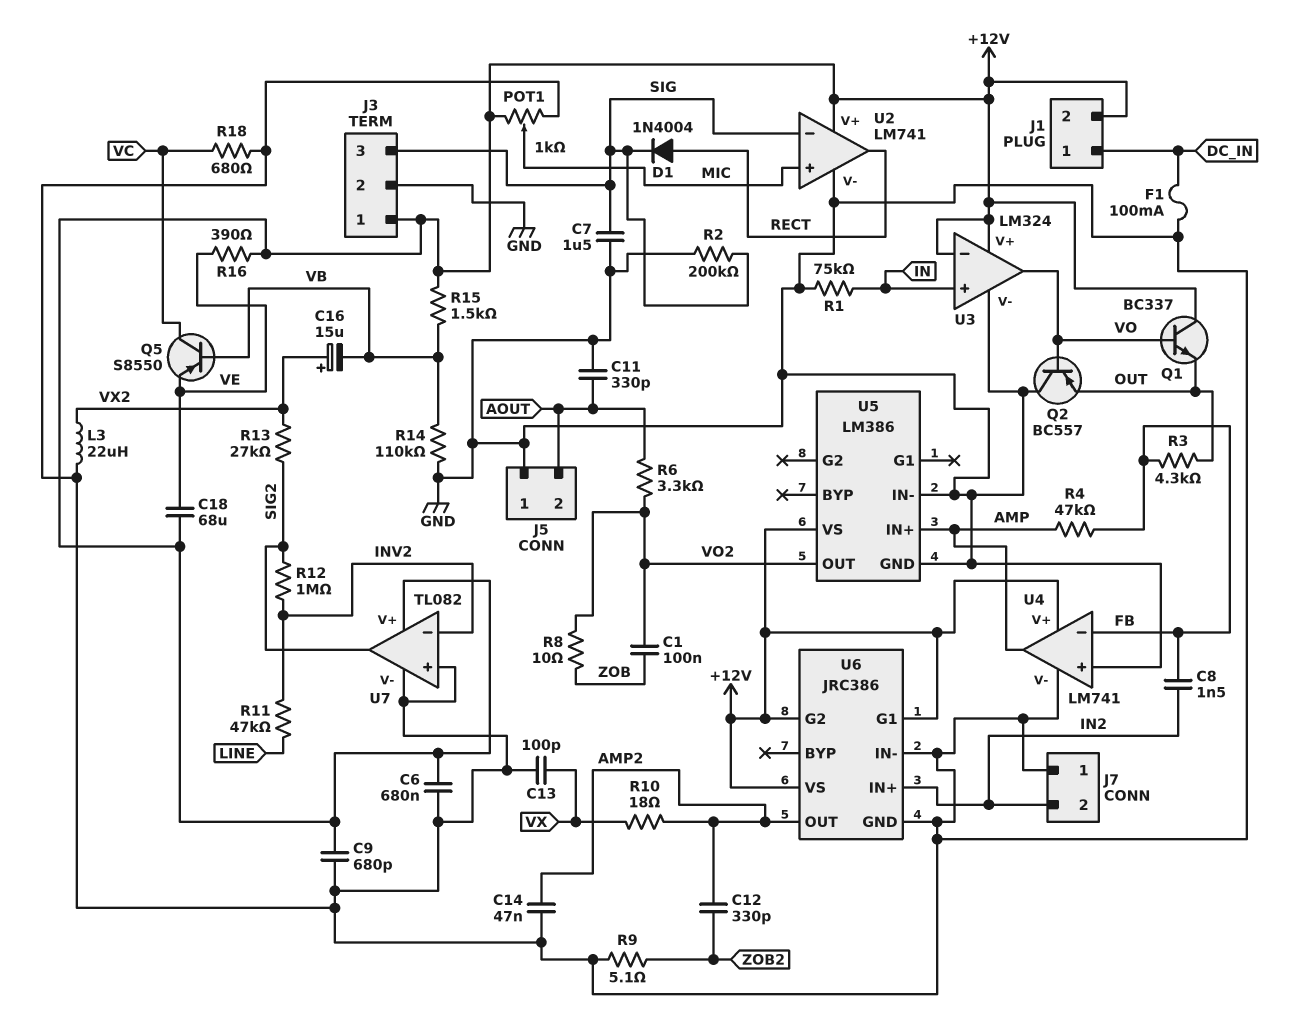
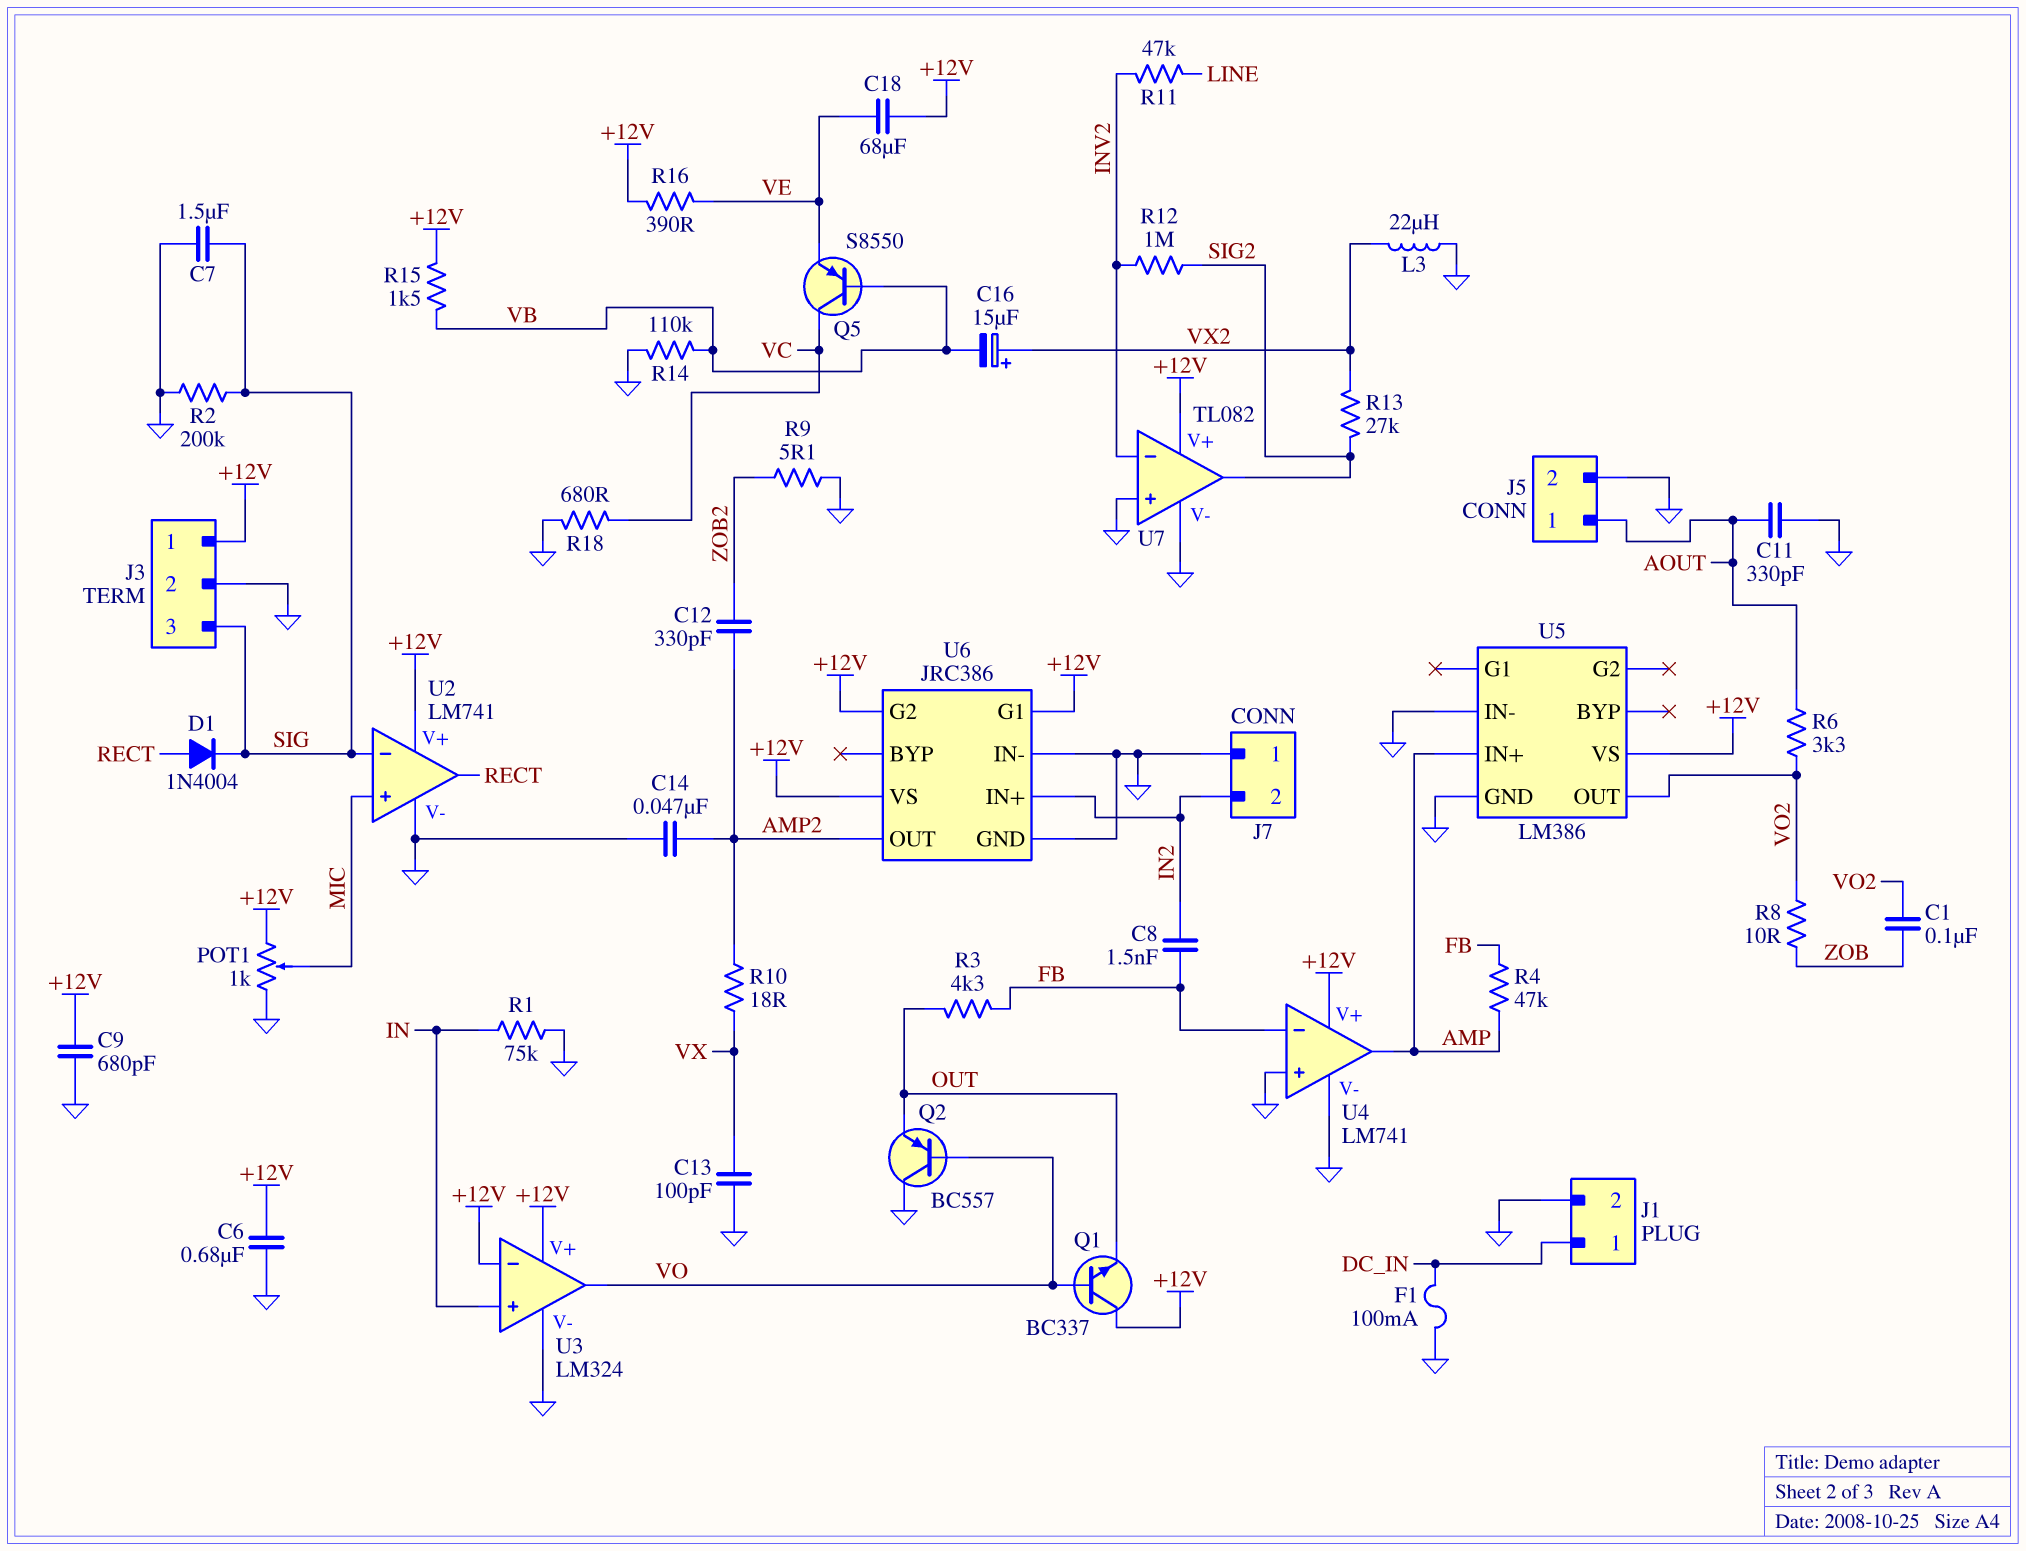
J1 pin 2: +12V -> GND
J5 pin 1: GND -> AOUT
J5 pin 2: AOUT -> GND

